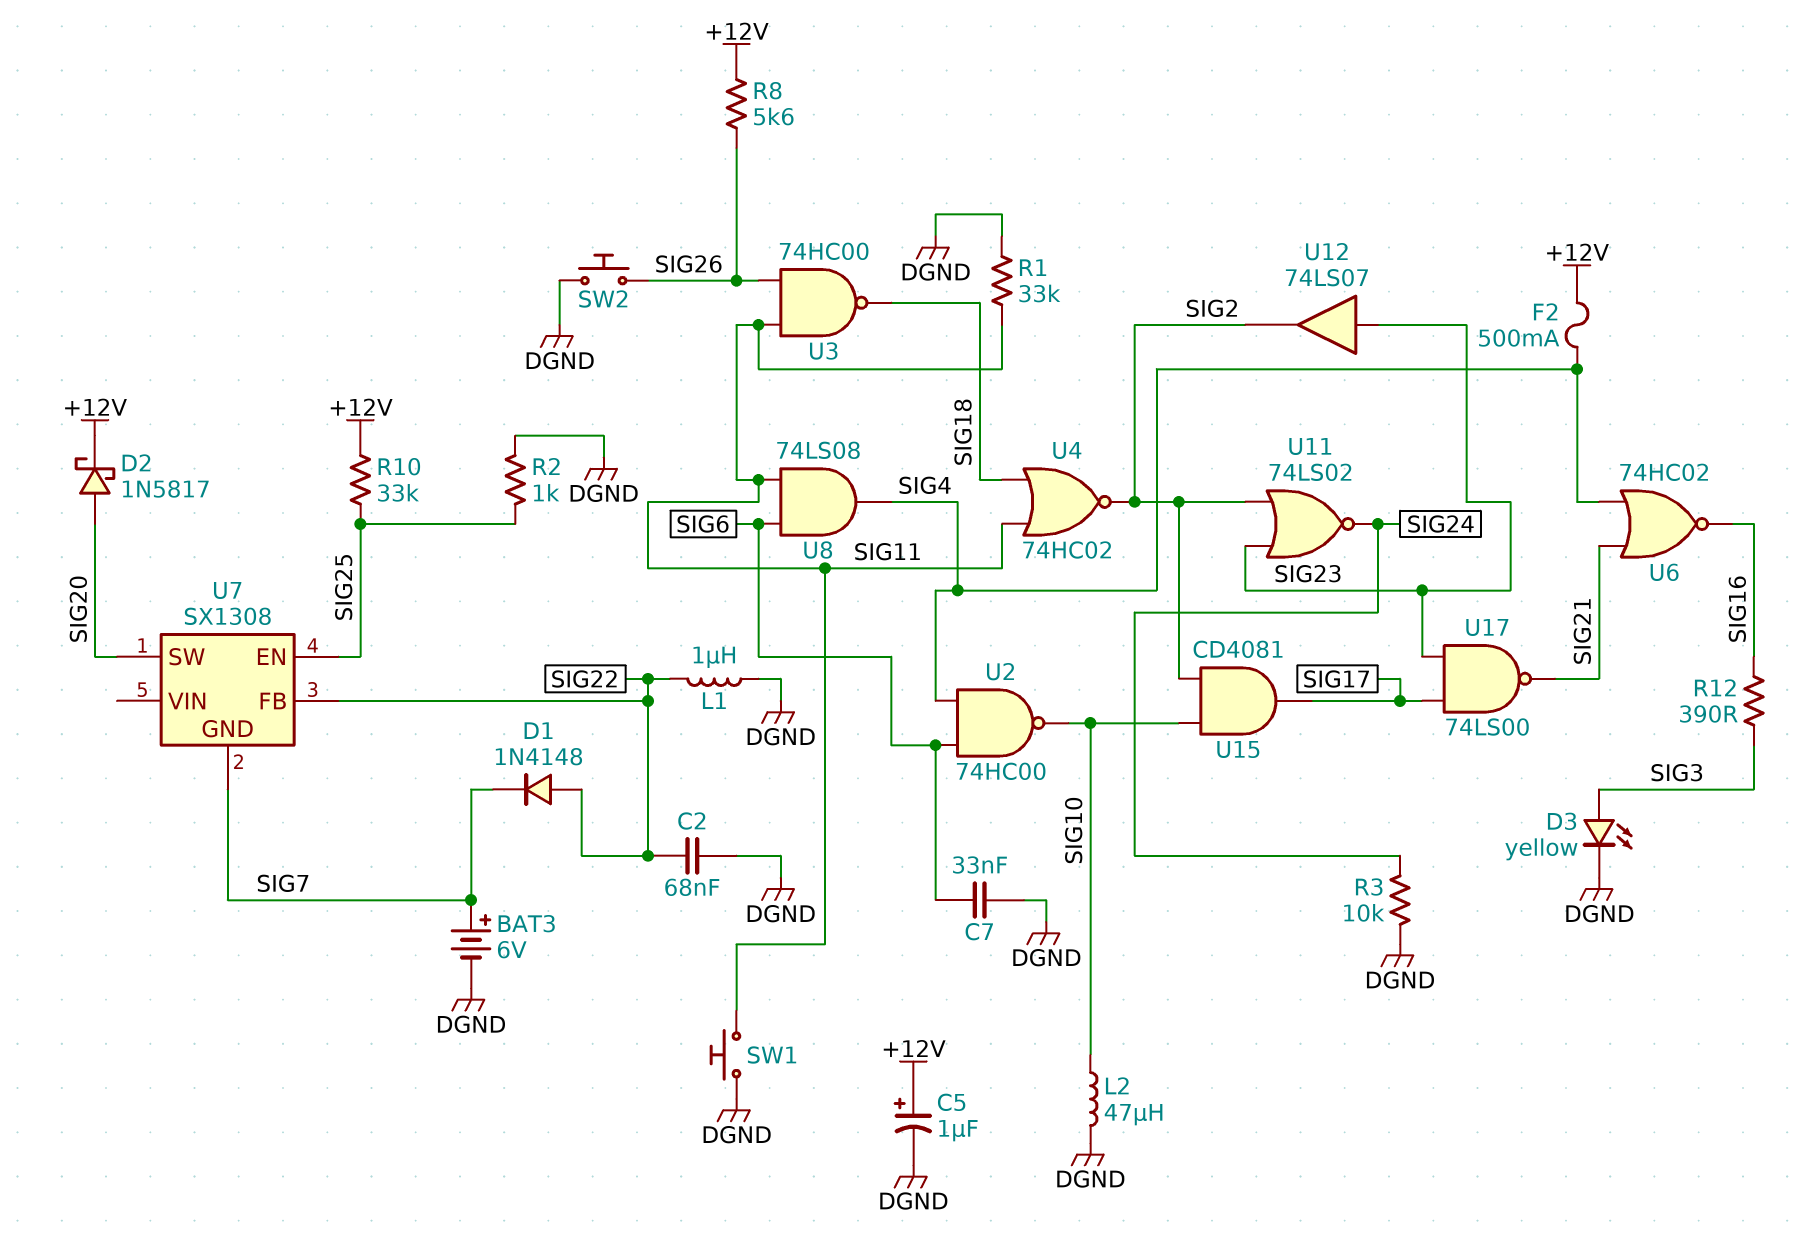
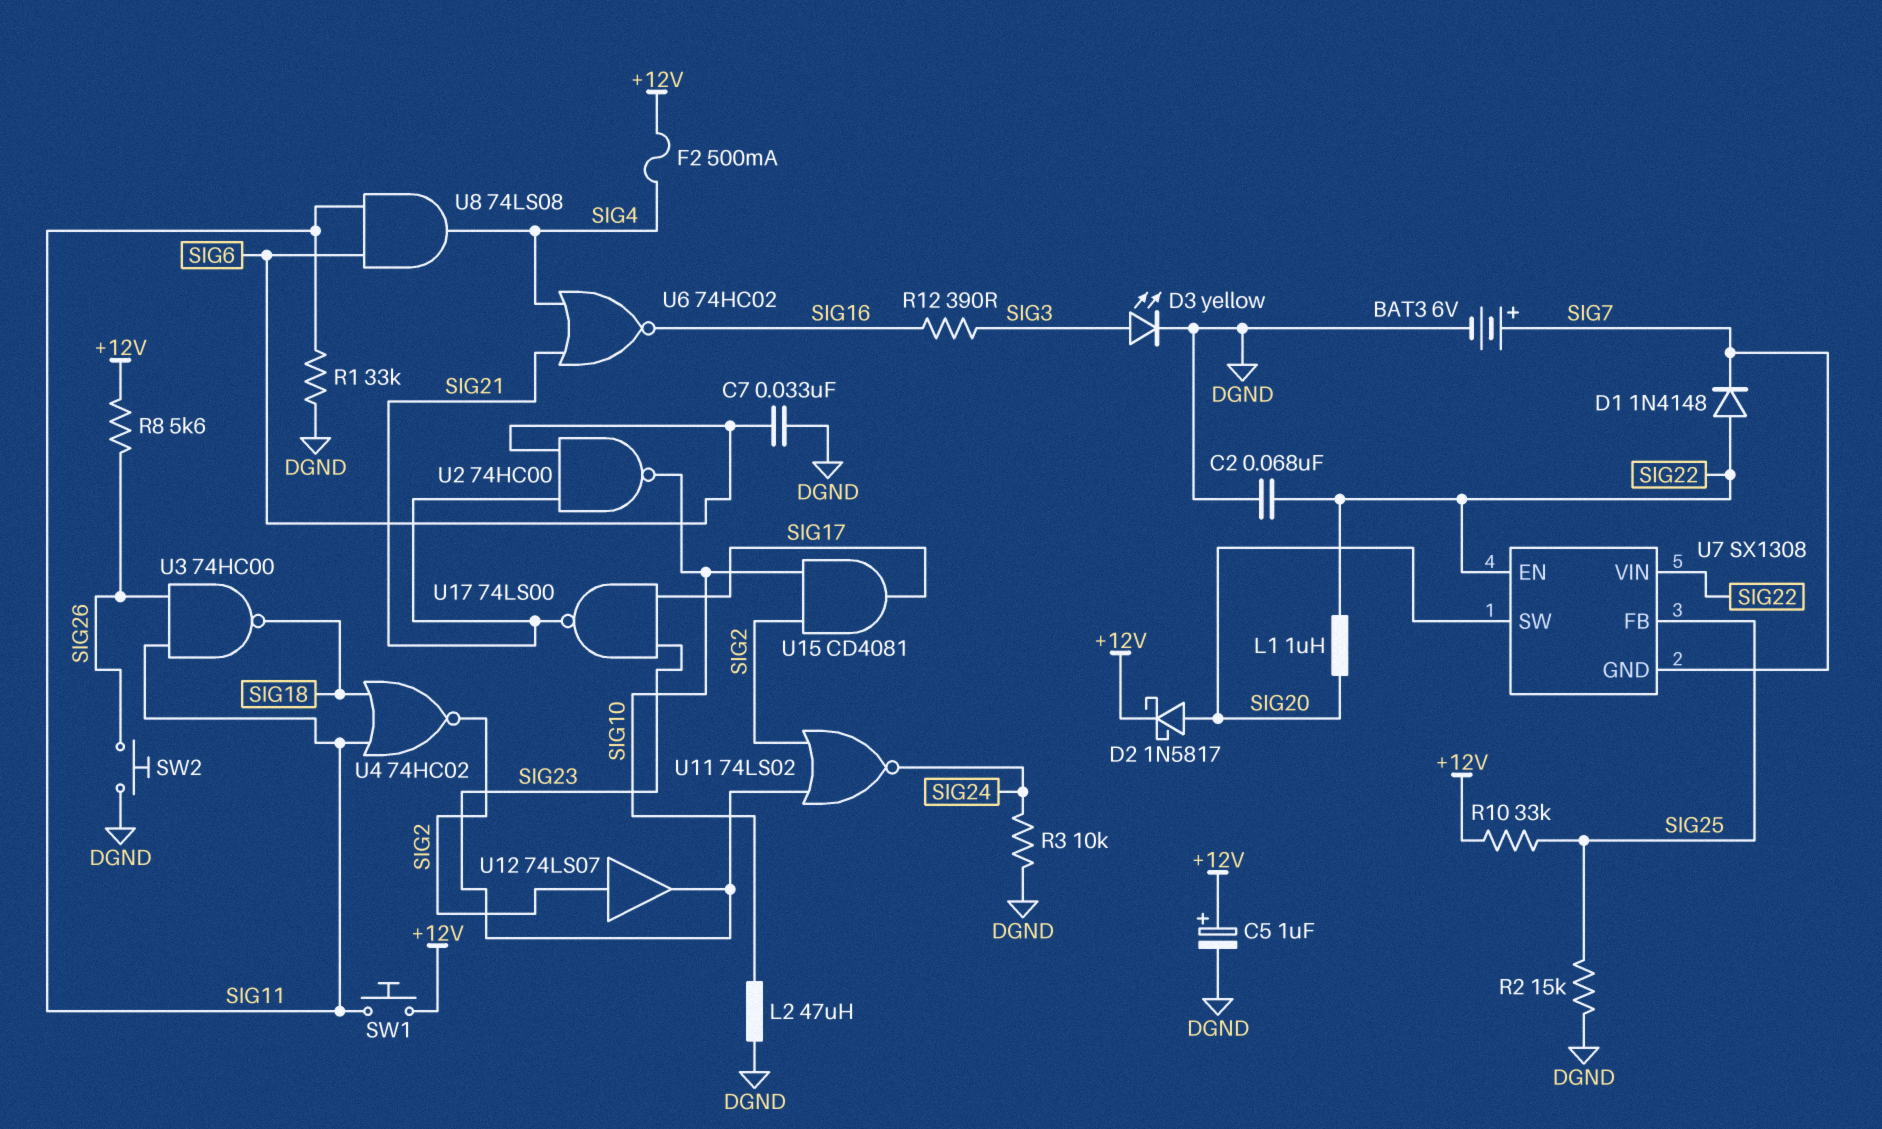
L1: 1uH (DGND, SIG22) -> 1uH (SIG20, SIG22)
R2: 1k (DGND, SIG25) -> 15k (DGND, SIG25)
SW1: button (DGND, SIG11) -> button (+12V, SIG11)
U2: NAND 74HC00 (in SIG4, in SIG6, out SIG10) -> NAND 74HC00 (in SIG6, in SIG21, out SIG10)
U7 pin EN: SIG25 -> SIG22
U7 pin FB: SIG22 -> SIG25
U7 pin VIN: none -> SIG22
U12: buffer 74LS07 (in SIG23, out SIG2) -> buffer 74LS07 (in SIG2, out SIG23)

